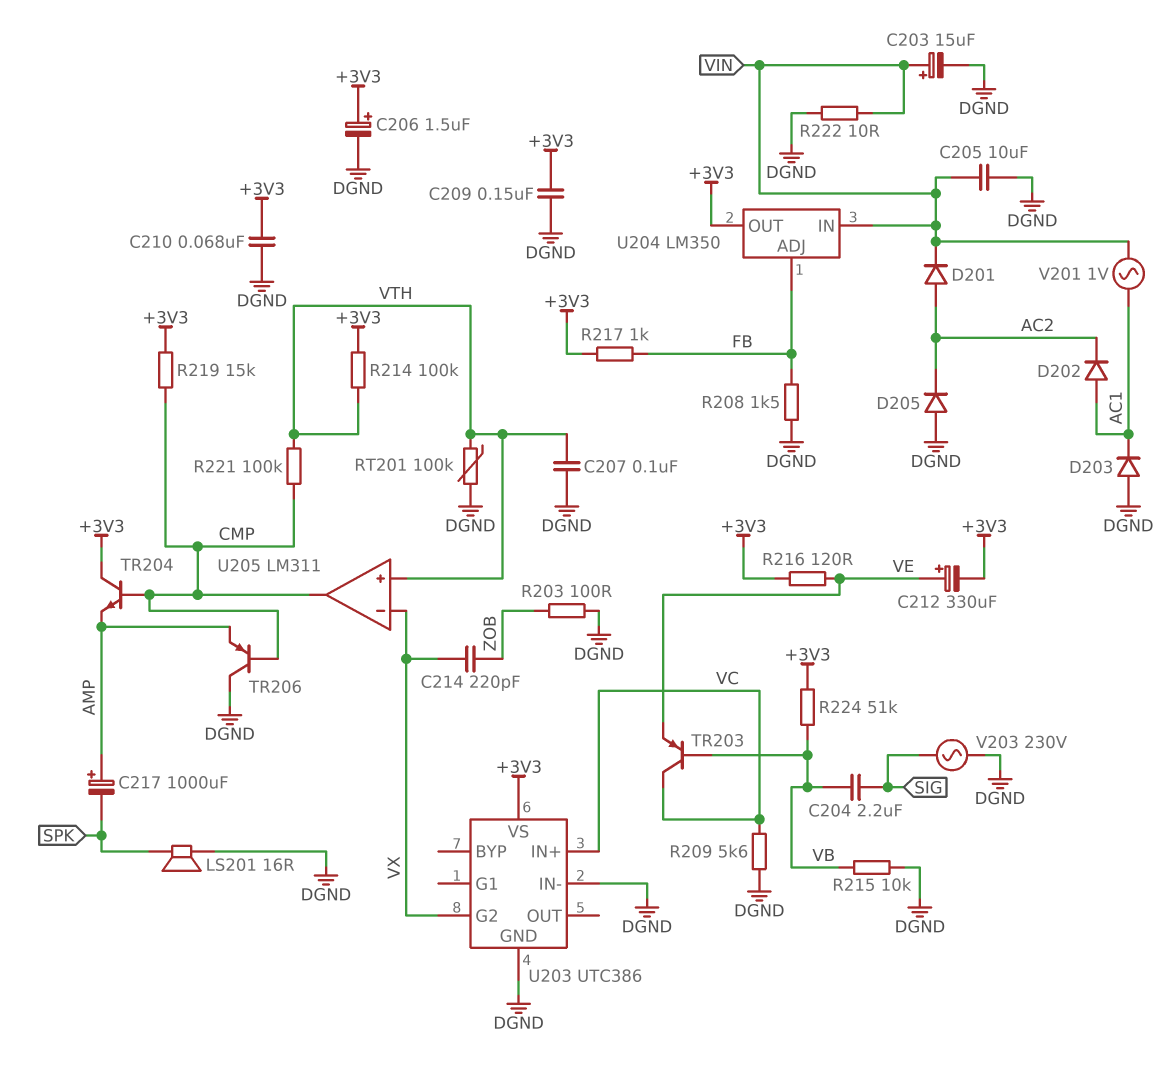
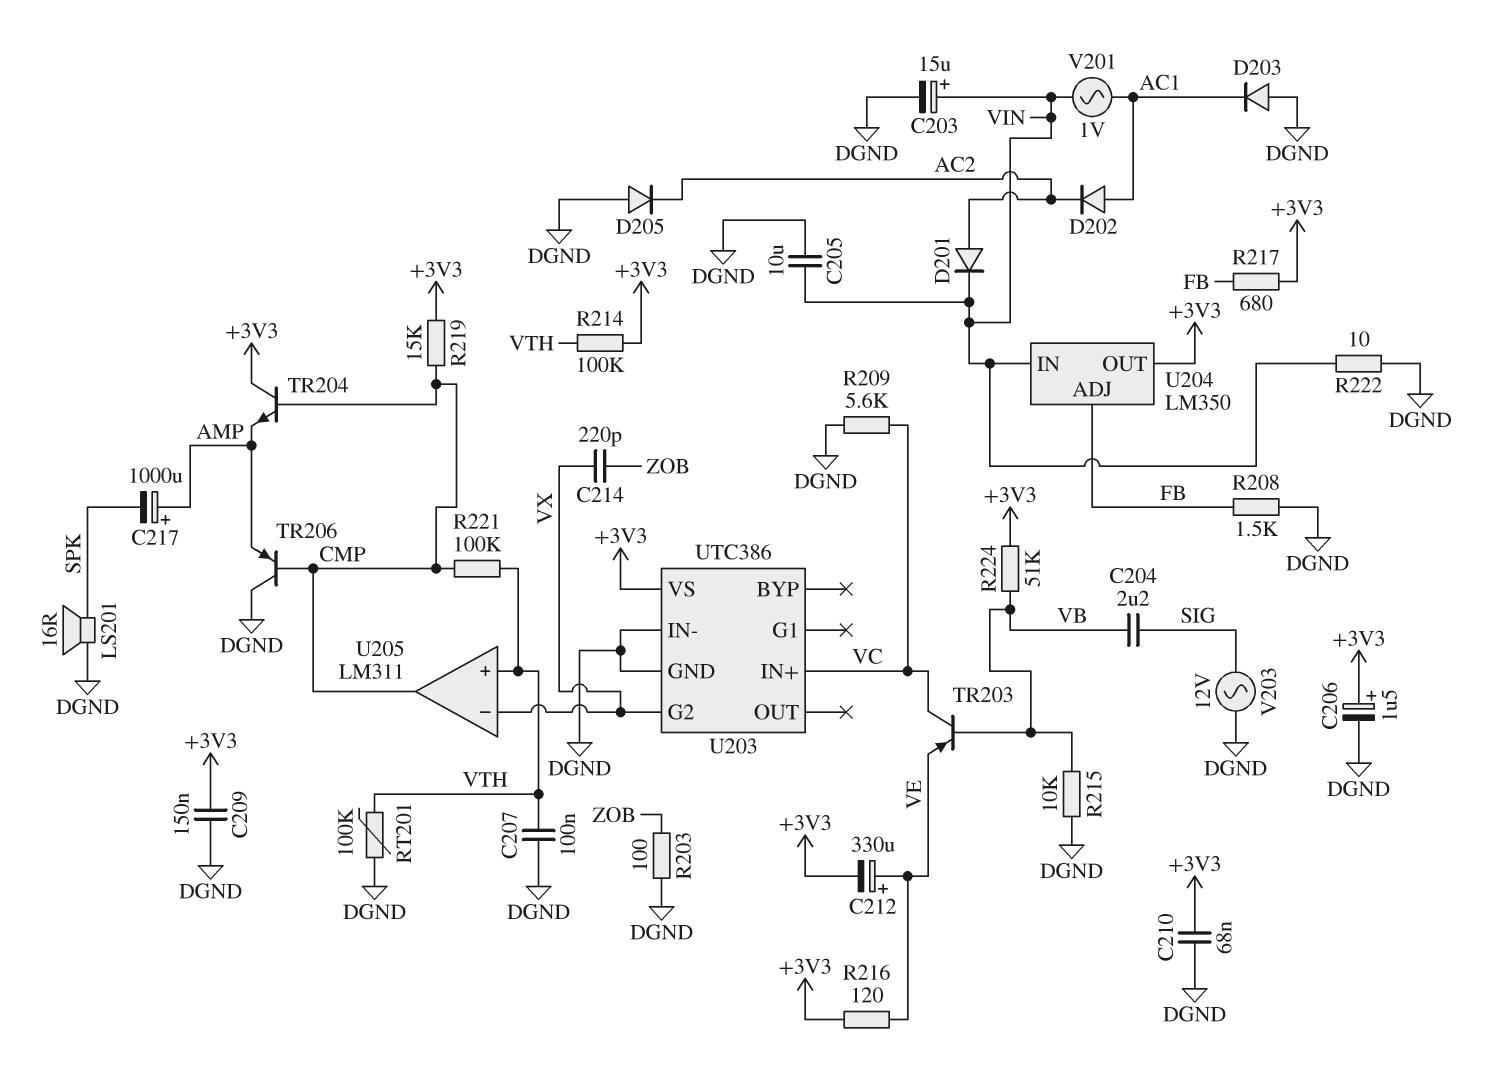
R217: 1k (+3V3, FB) -> 680 (+3V3, FB)
V203: AC 230V (DGND, SIG) -> AC 12V (DGND, SIG)

